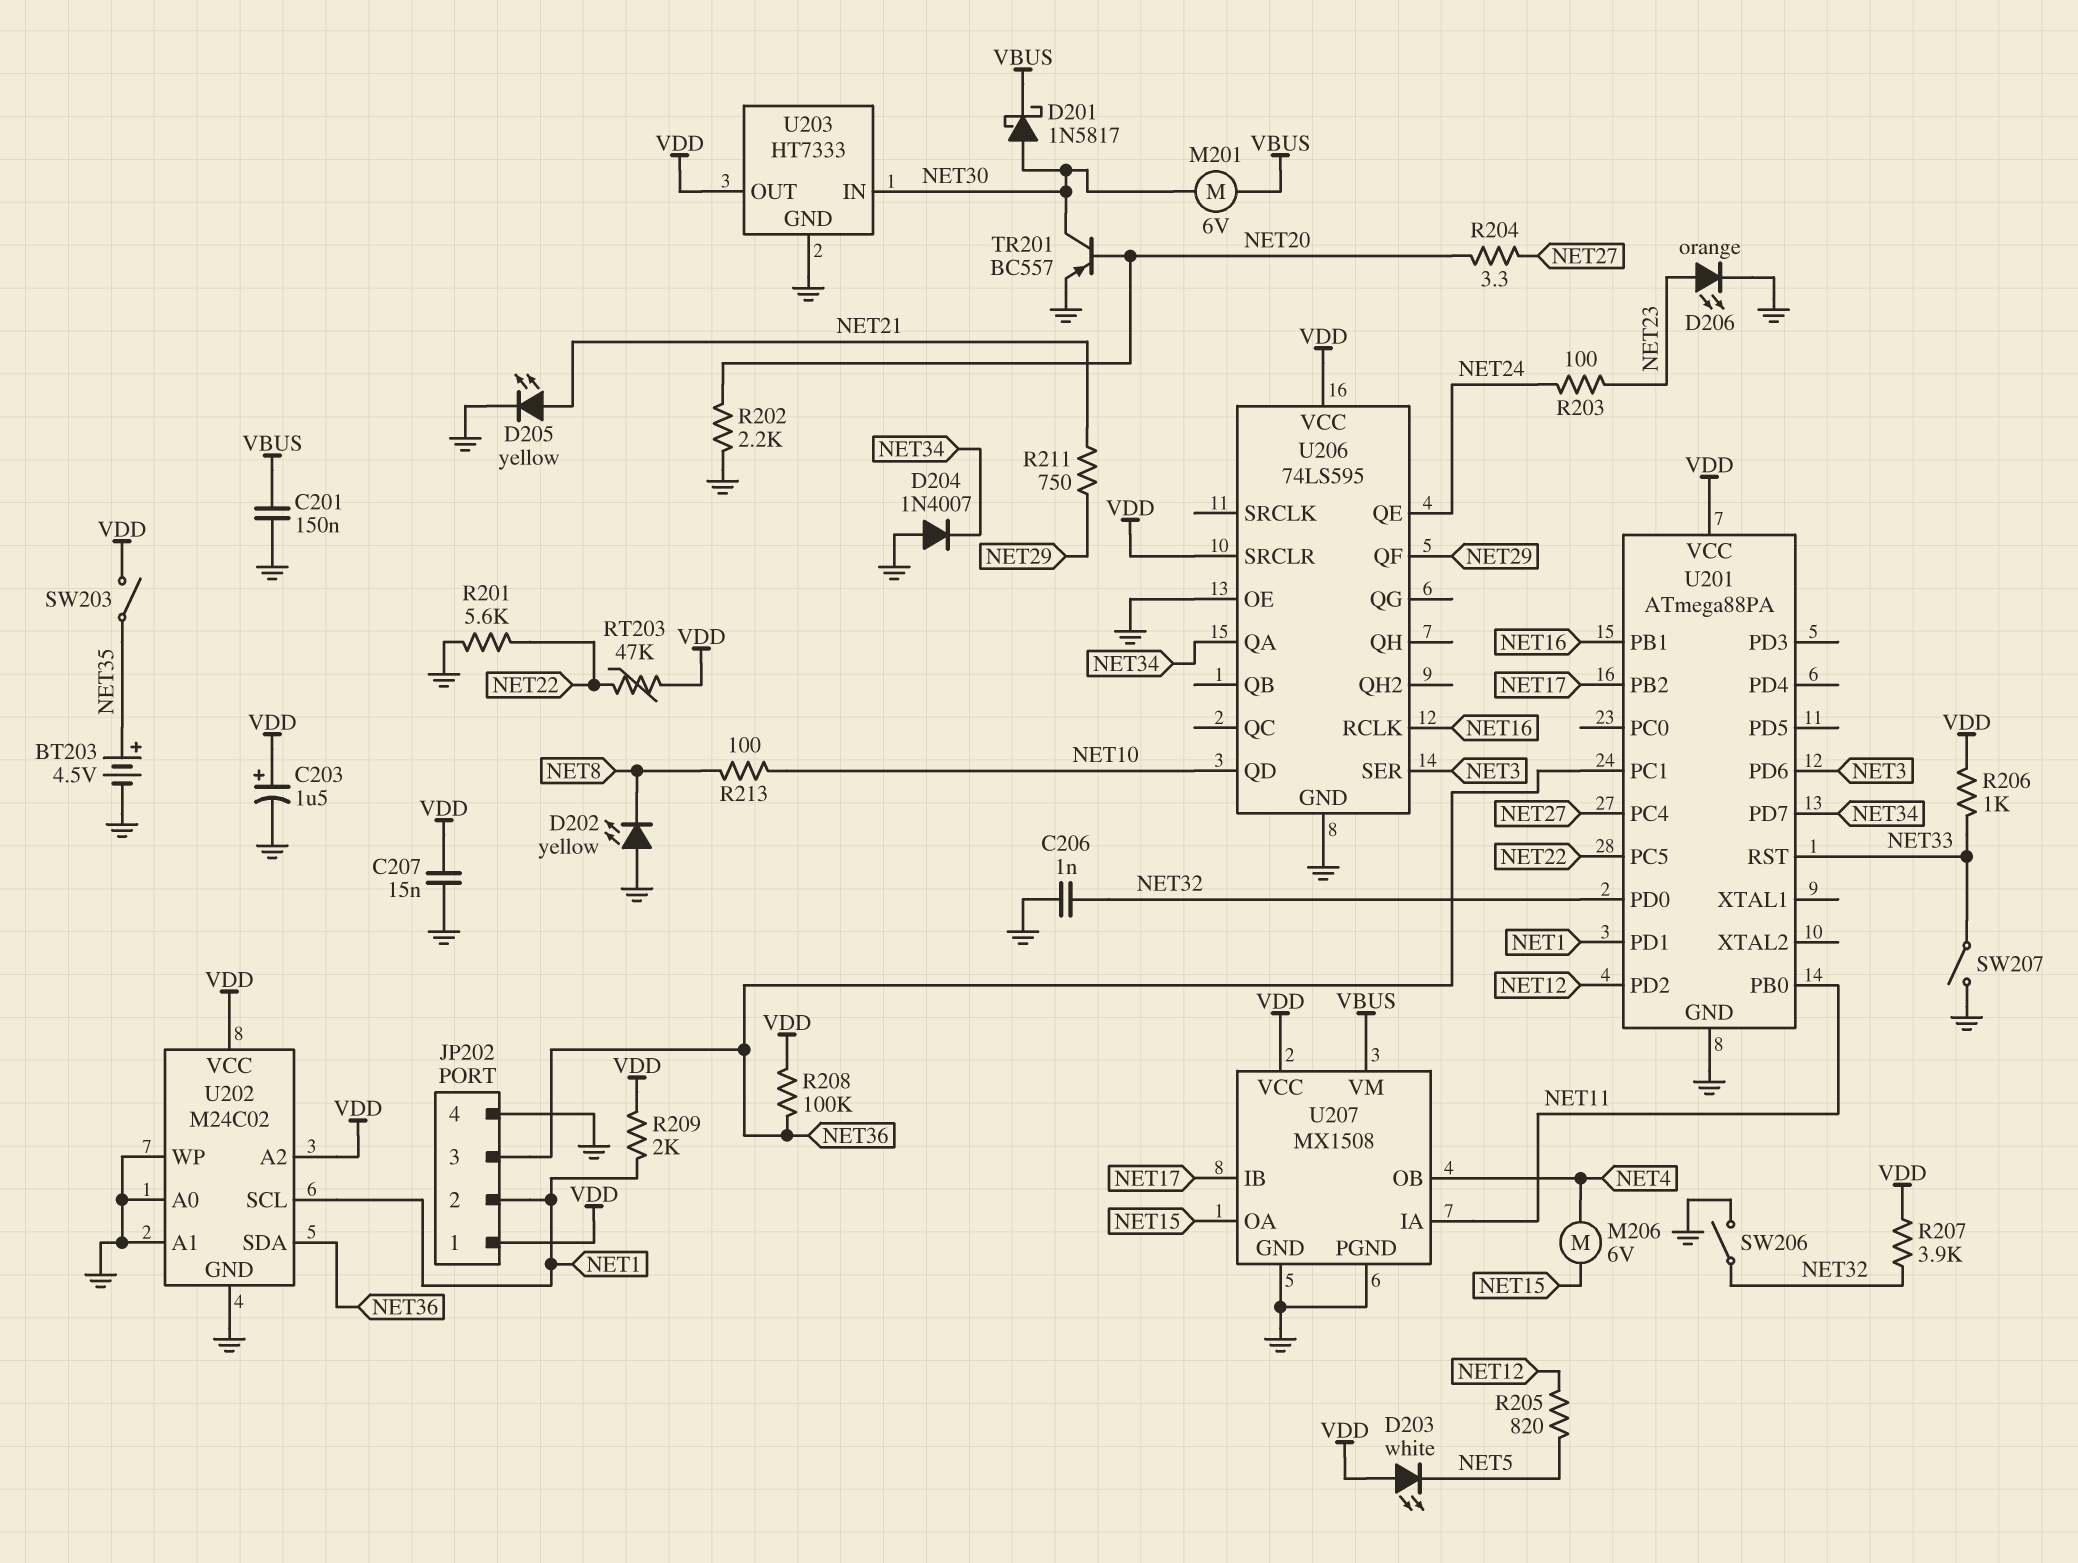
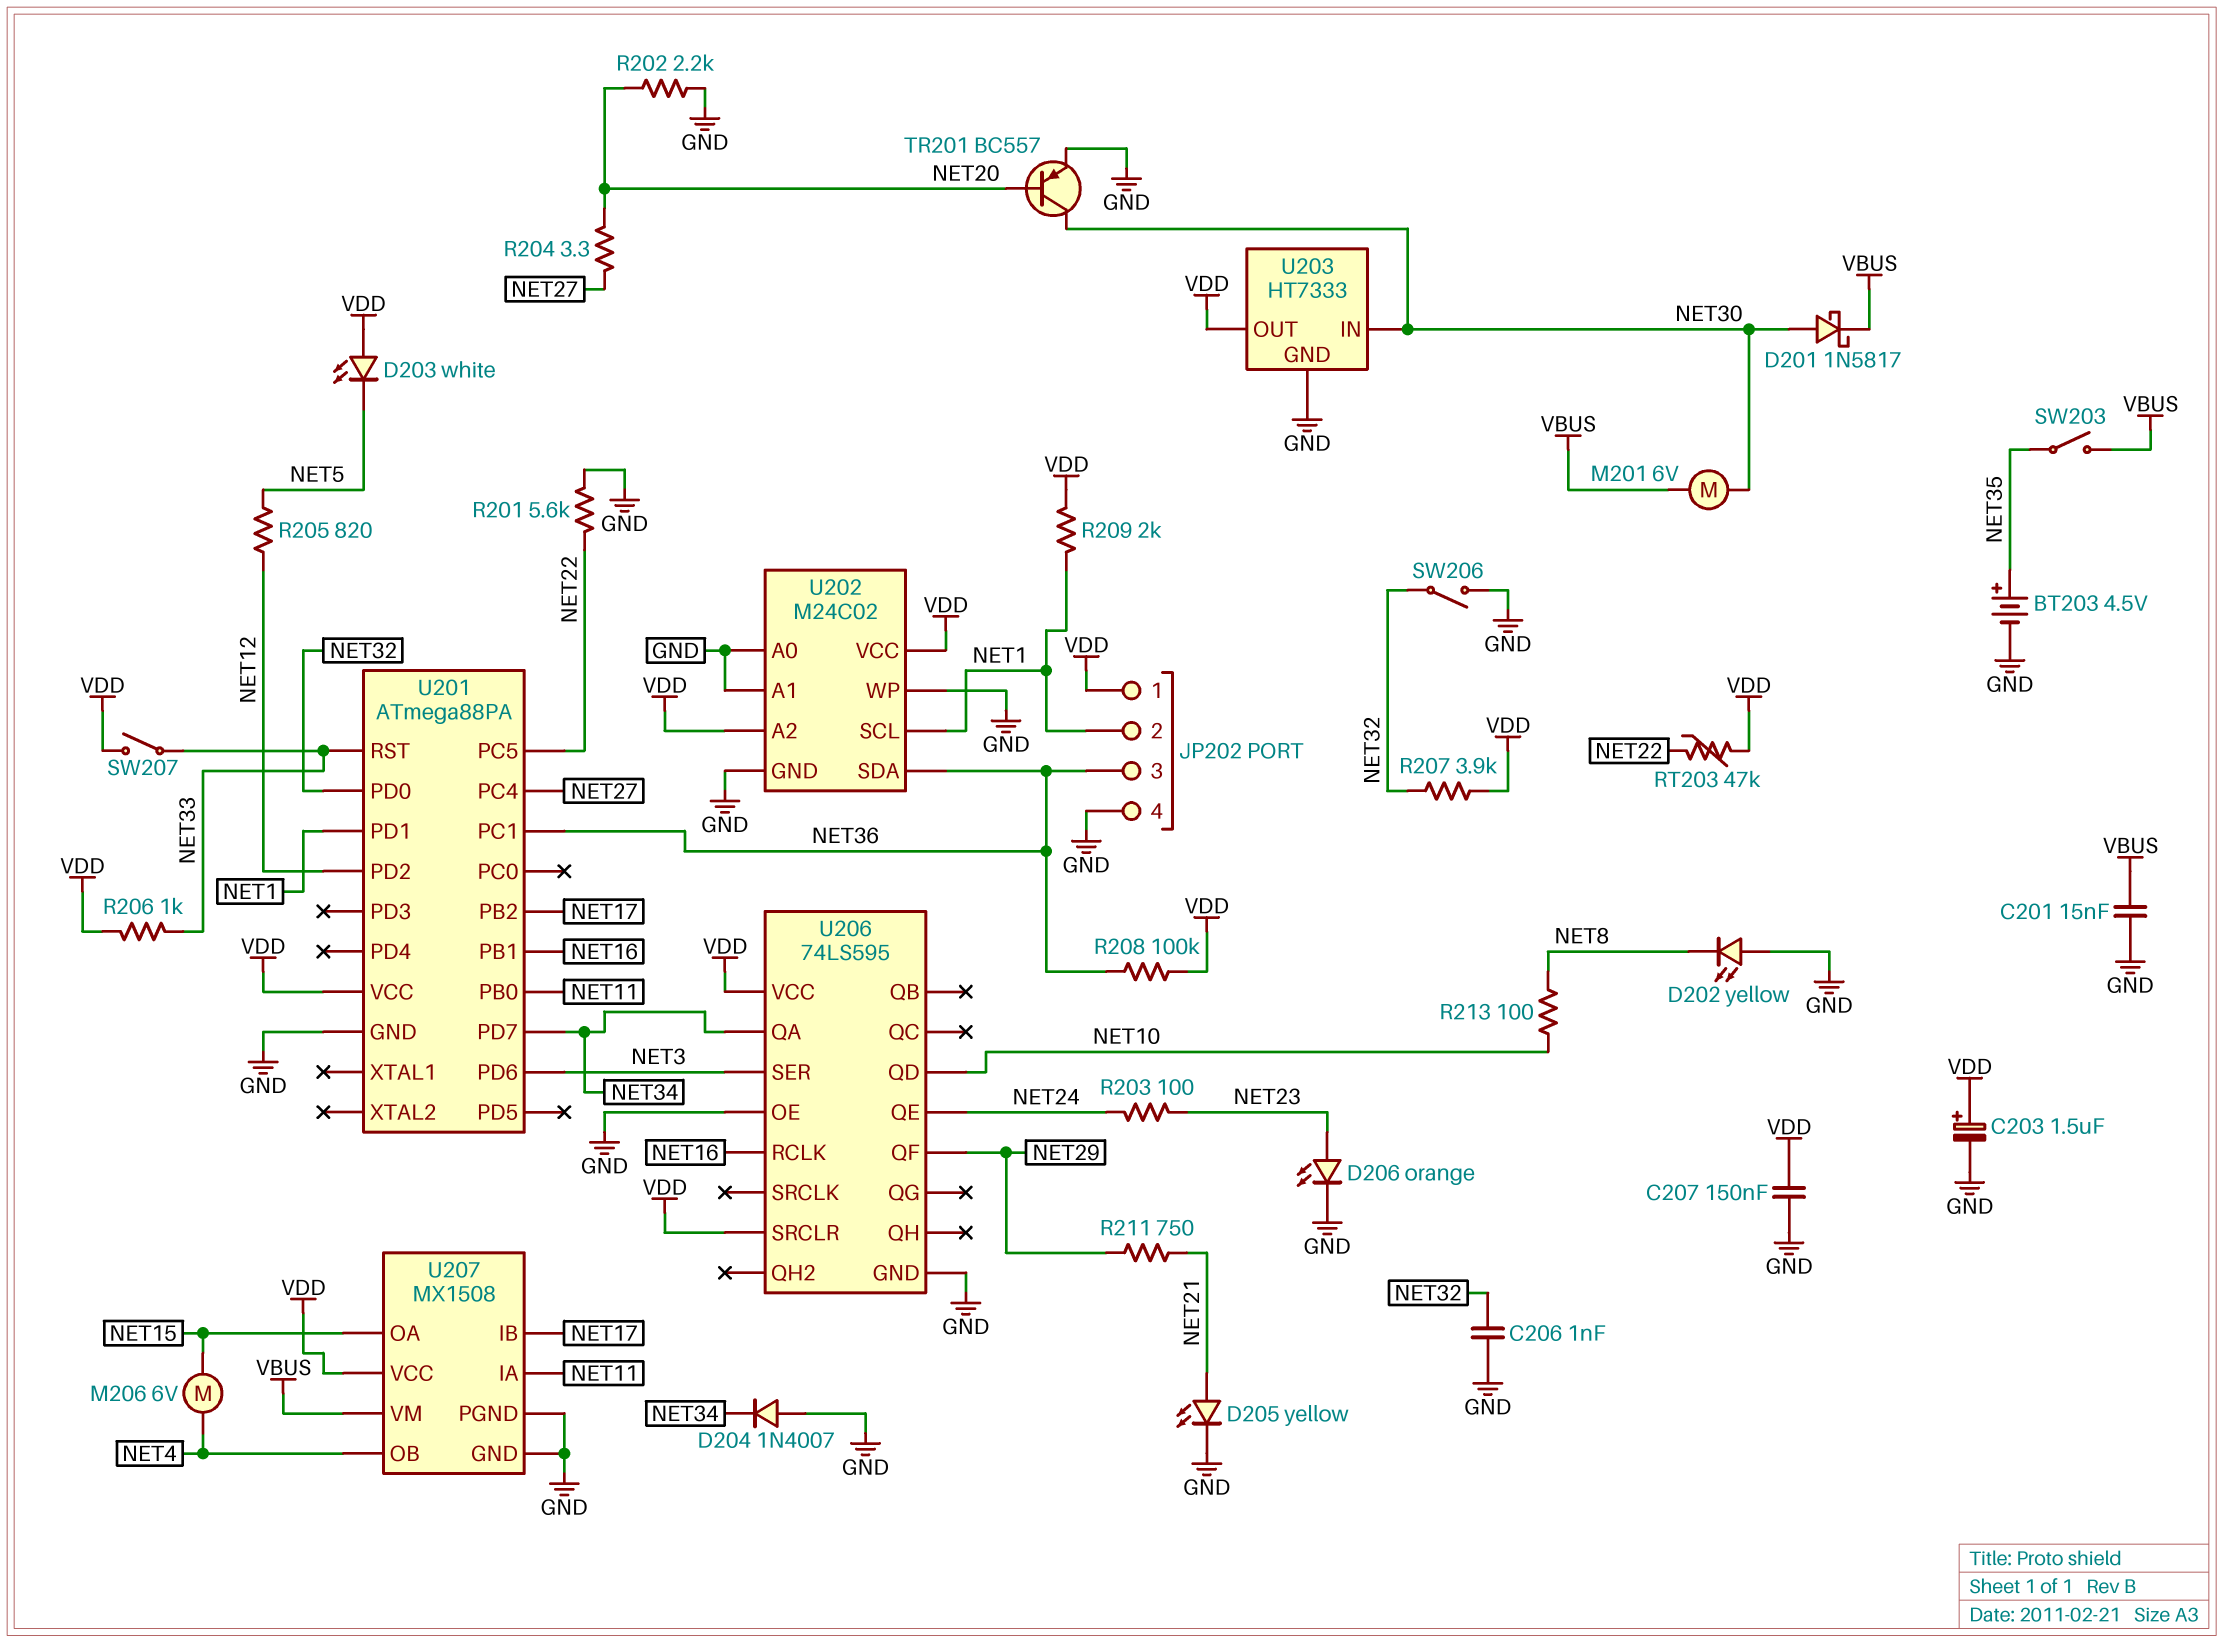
C201: 150nF (GND, VBUS) -> 15nF (GND, VBUS)
C207: 15nF (GND, VDD) -> 150nF (GND, VDD)
SW203: switch (NET35, VDD) -> switch (NET35, VBUS)
SW207: switch (GND, NET33) -> switch (NET33, VDD)

